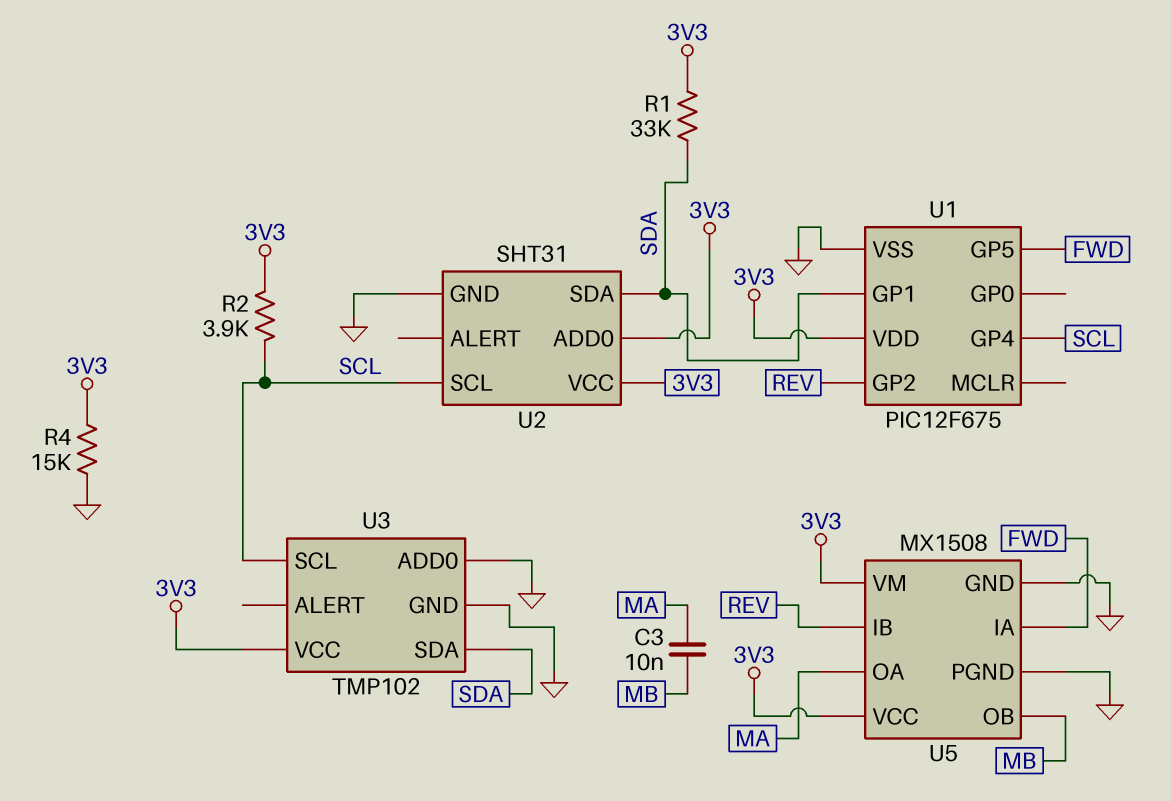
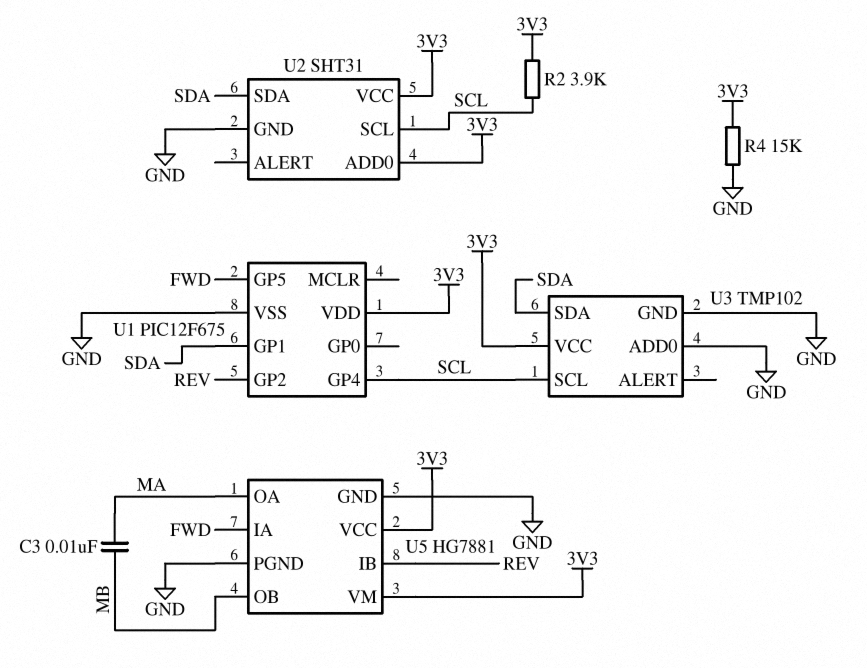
R1: 33k (3V3, SDA) -> none
U5: MX1508 -> HG7881

